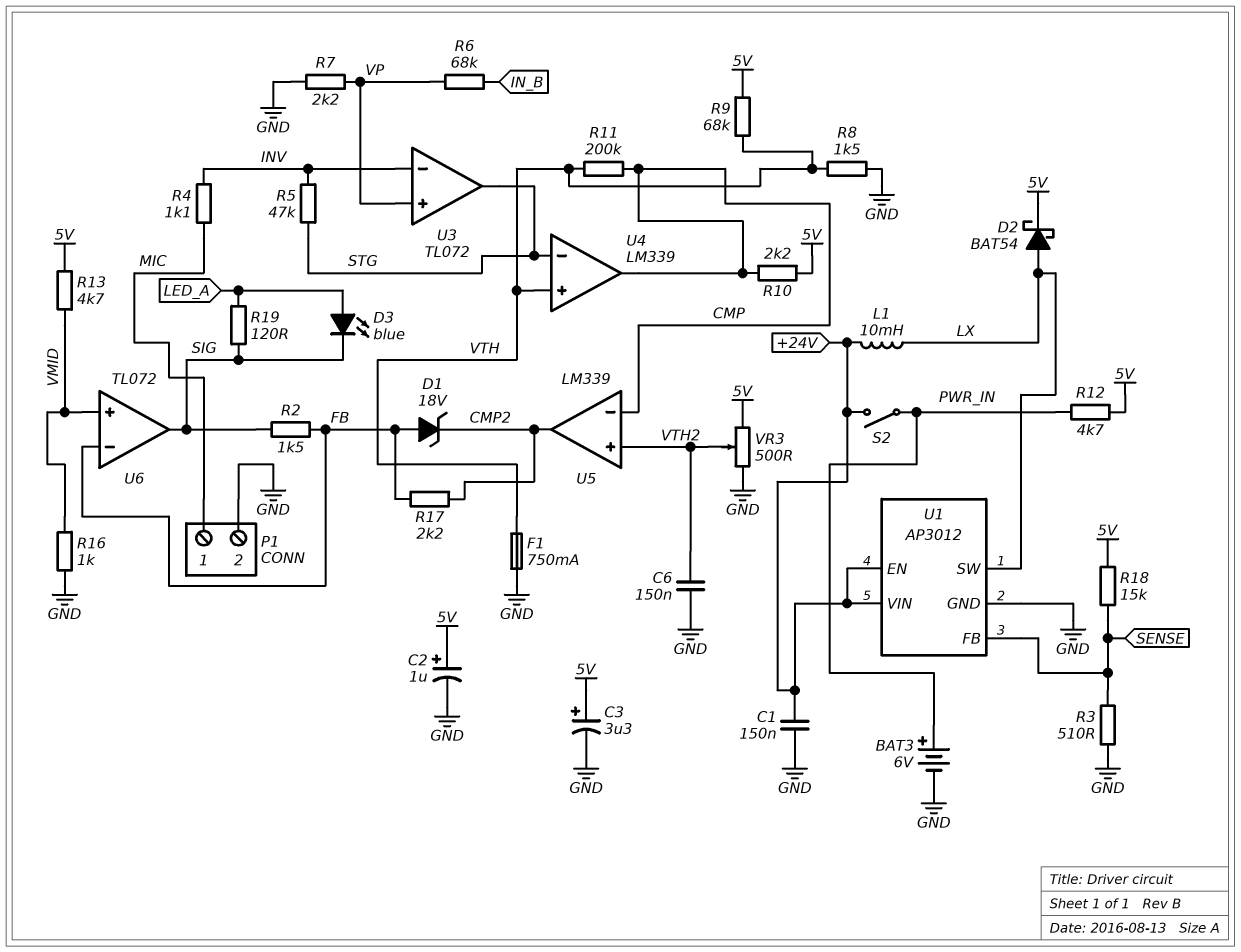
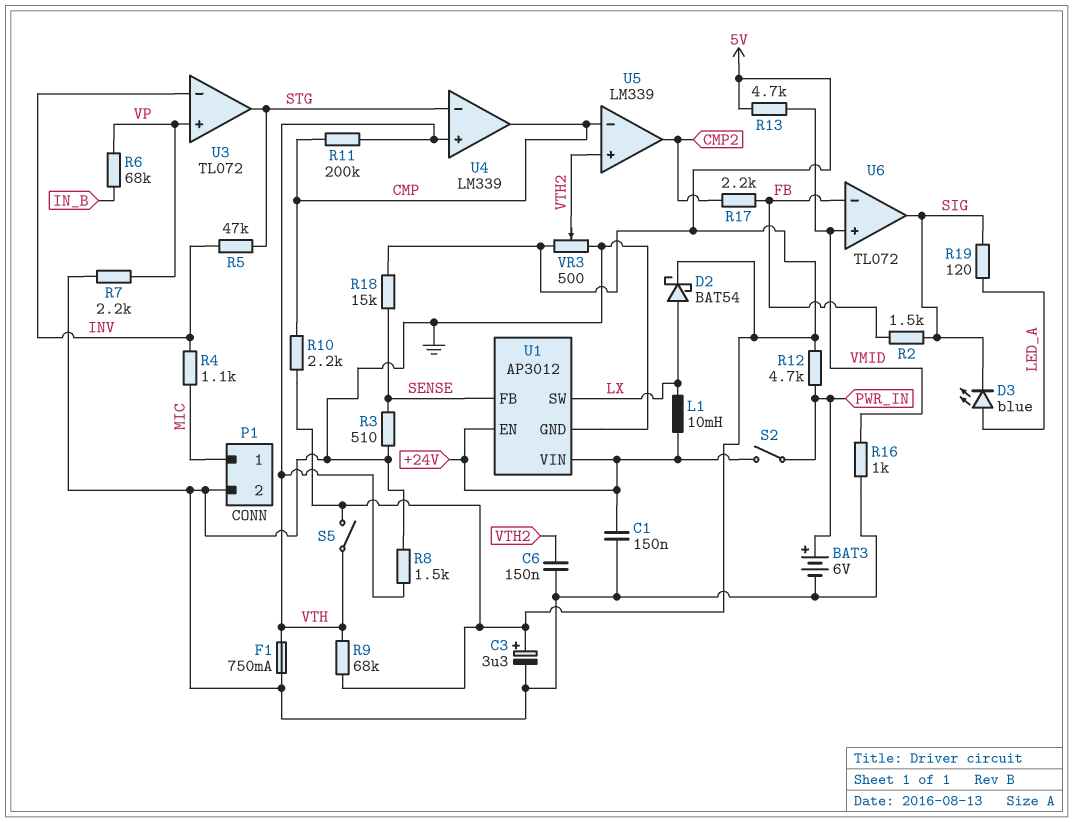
C2: 1uF (plus 5V, minus GND) -> none
D1: zener 18V (A FB, K CMP2) -> none
S5: none -> switch (5V, VTH)

